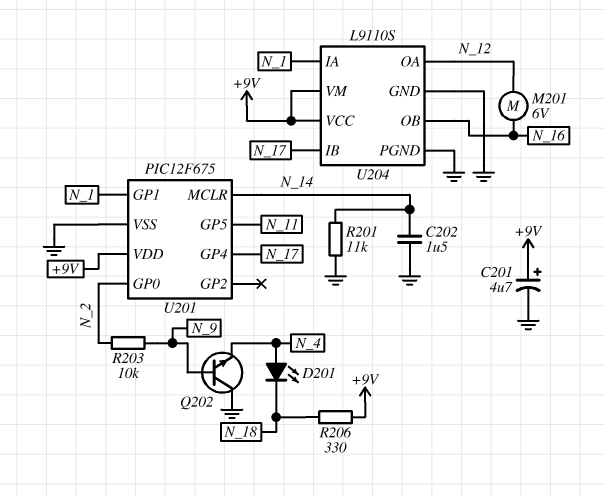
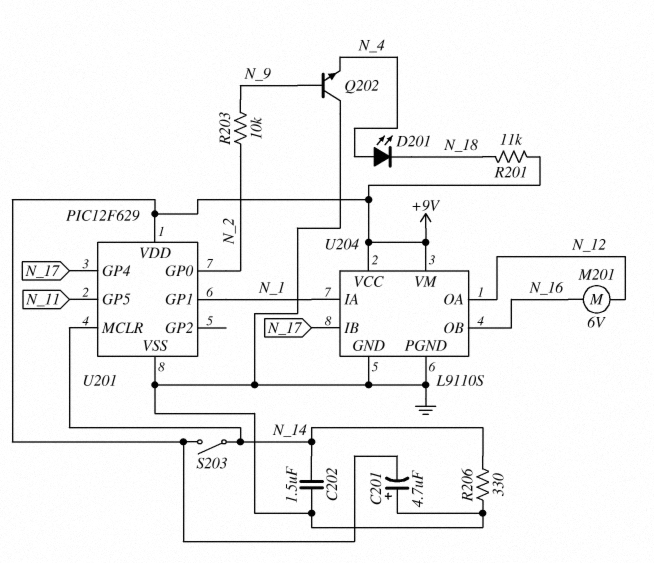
C201: 4.7uF (plus +9V, minus GND) -> 4.7uF (plus GND, minus +9V)
R201: 11k (GND, N_14) -> 11k (+9V, N_18)
R206: 330 (+9V, N_18) -> 330 (GND, N_14)
S203: none -> switch (+9V, N_14)
U201: PIC12F675 -> PIC12F629

